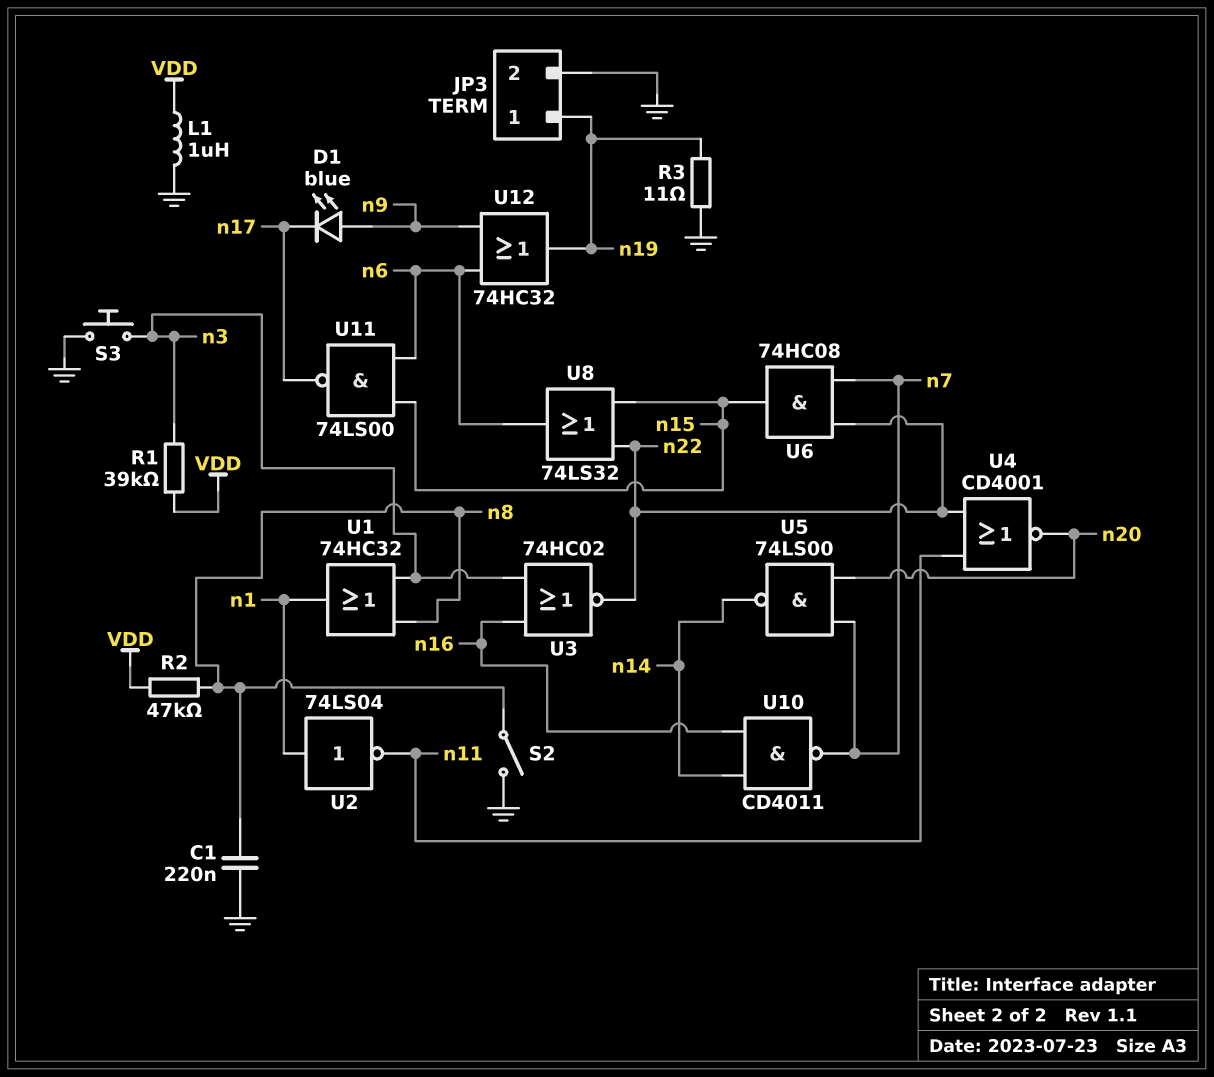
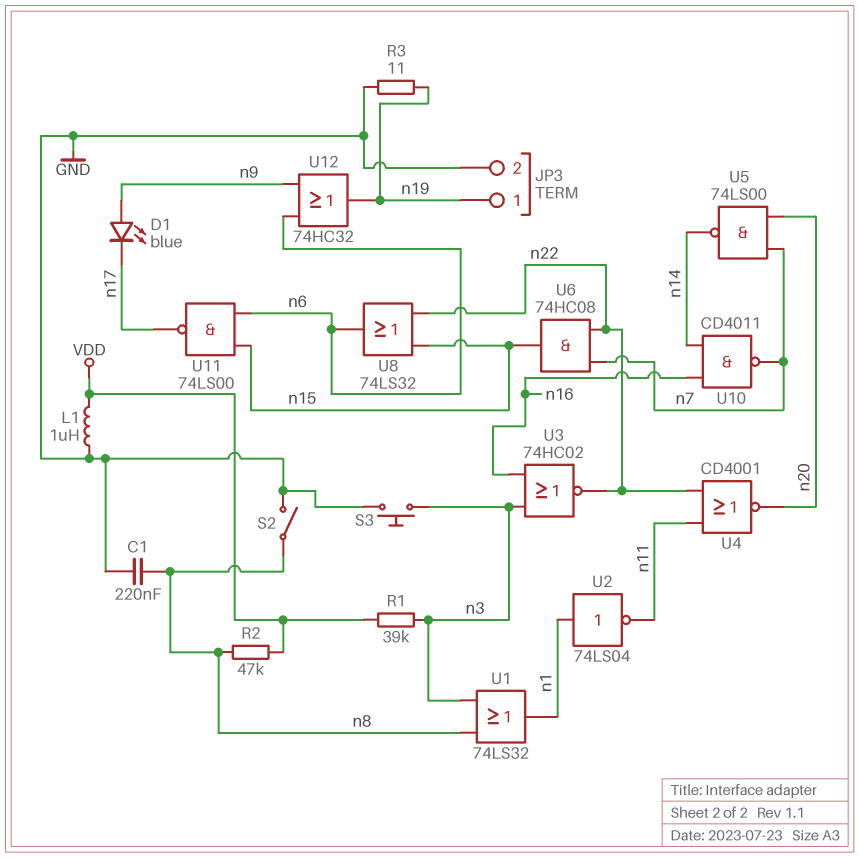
U1: OR 74HC32 (in n3, in n8, out n1) -> OR 74LS32 (in n3, in n8, out n1)

